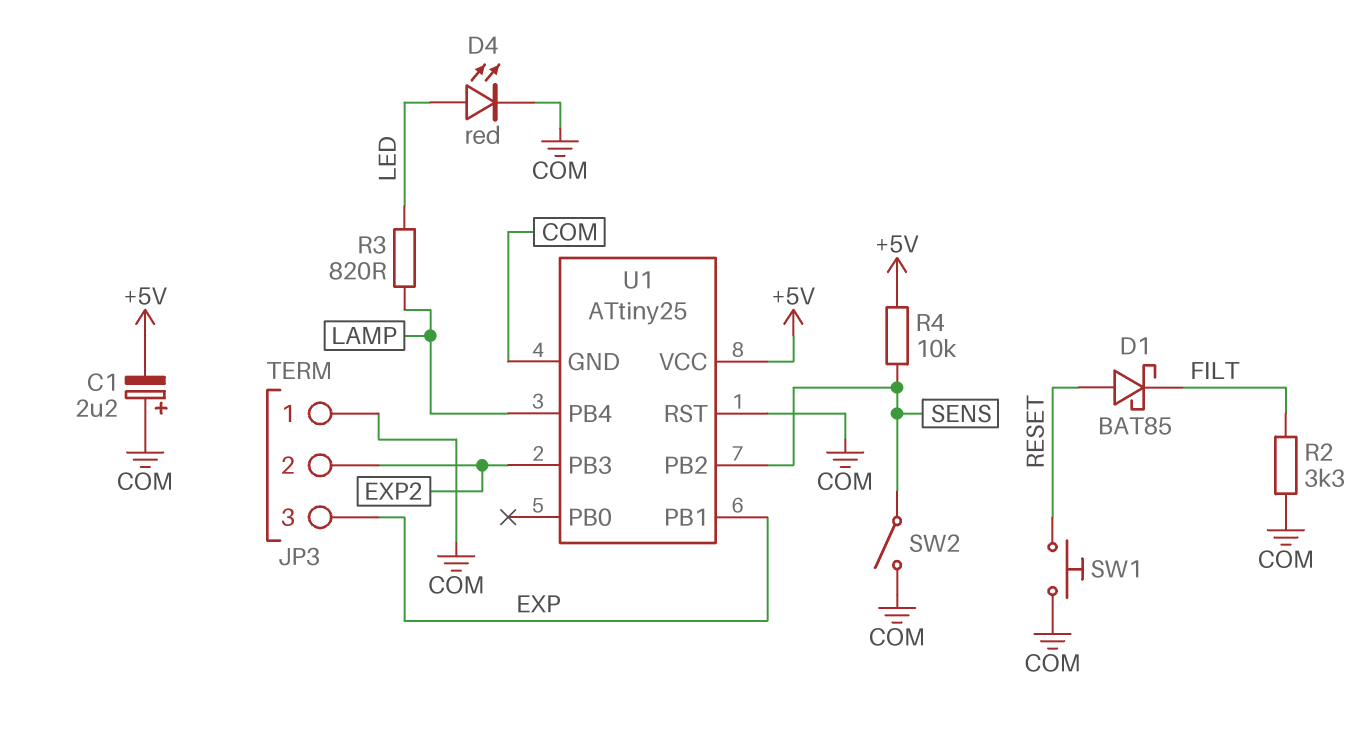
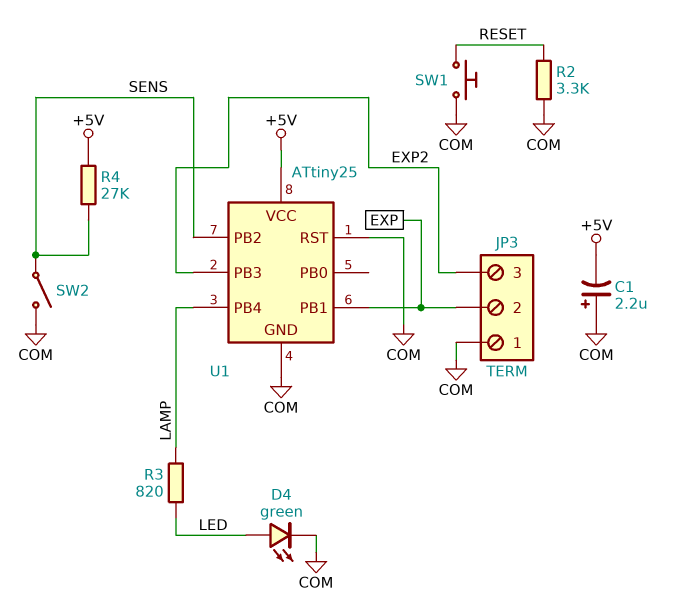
D1: schottky BAT85 (A RESET, K FILT) -> none
D4: LED red (A LED, K COM) -> LED green (A LED, K COM)
JP3 pin 2: EXP2 -> EXP
JP3 pin 3: EXP -> EXP2
R2: 3.3k (COM, FILT) -> 3.3k (COM, RESET)
R4: 10k (+5V, SENS) -> 27k (+5V, SENS)

